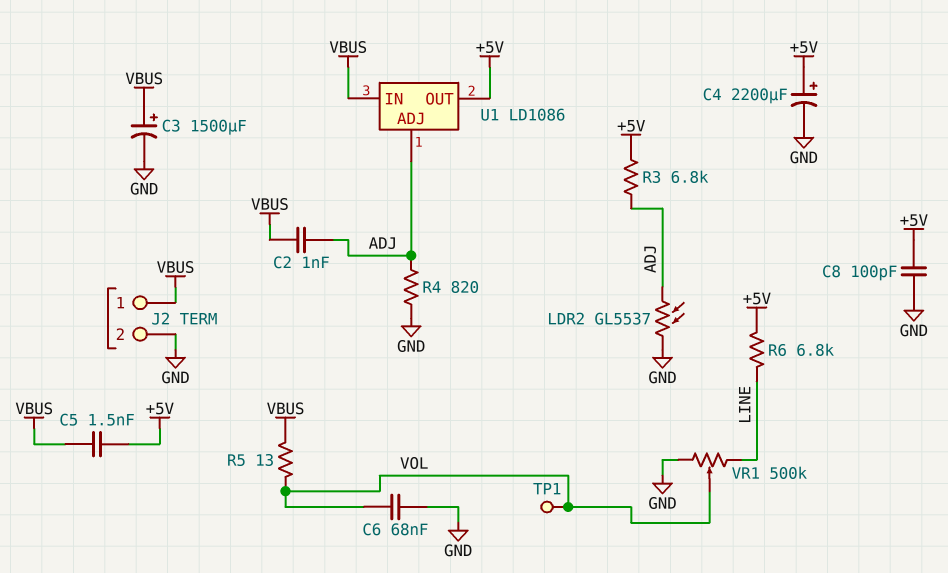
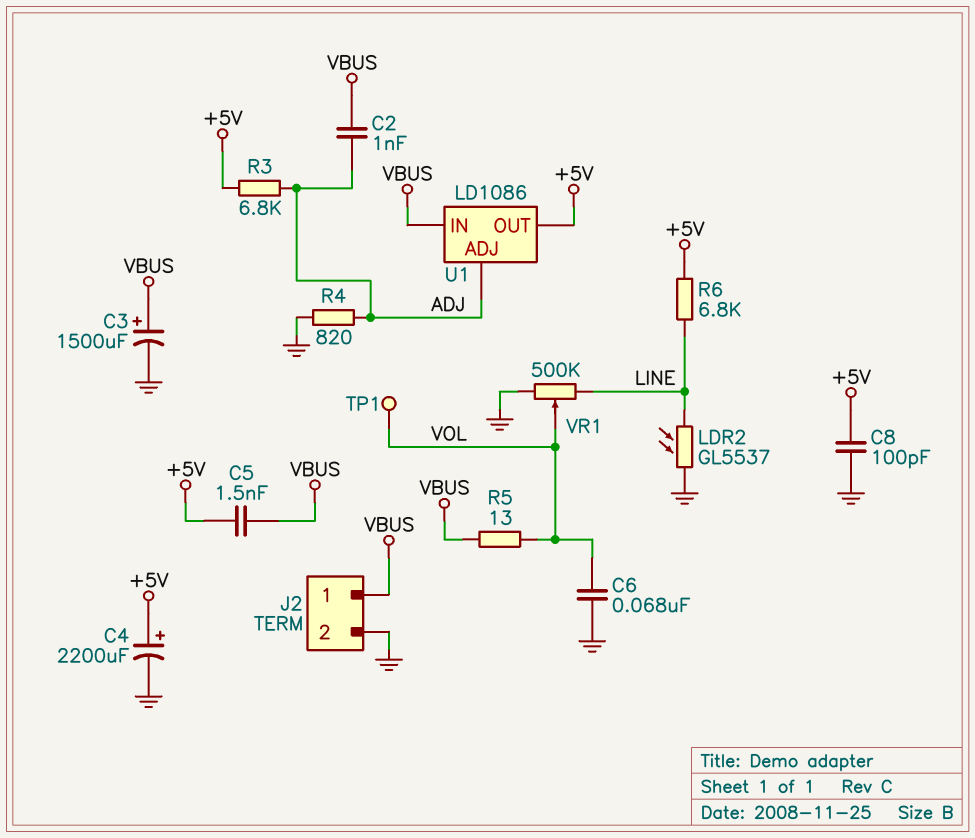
LDR2: GL5537 (ADJ, GND) -> GL5537 (GND, LINE)

